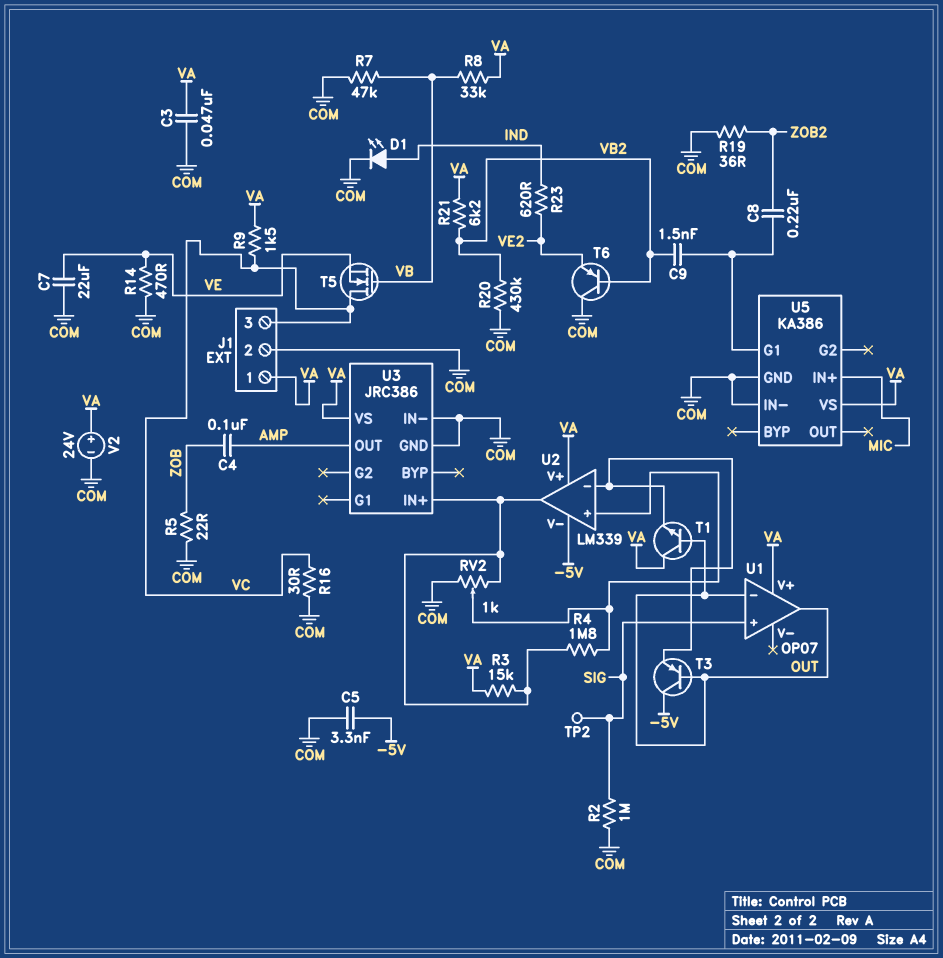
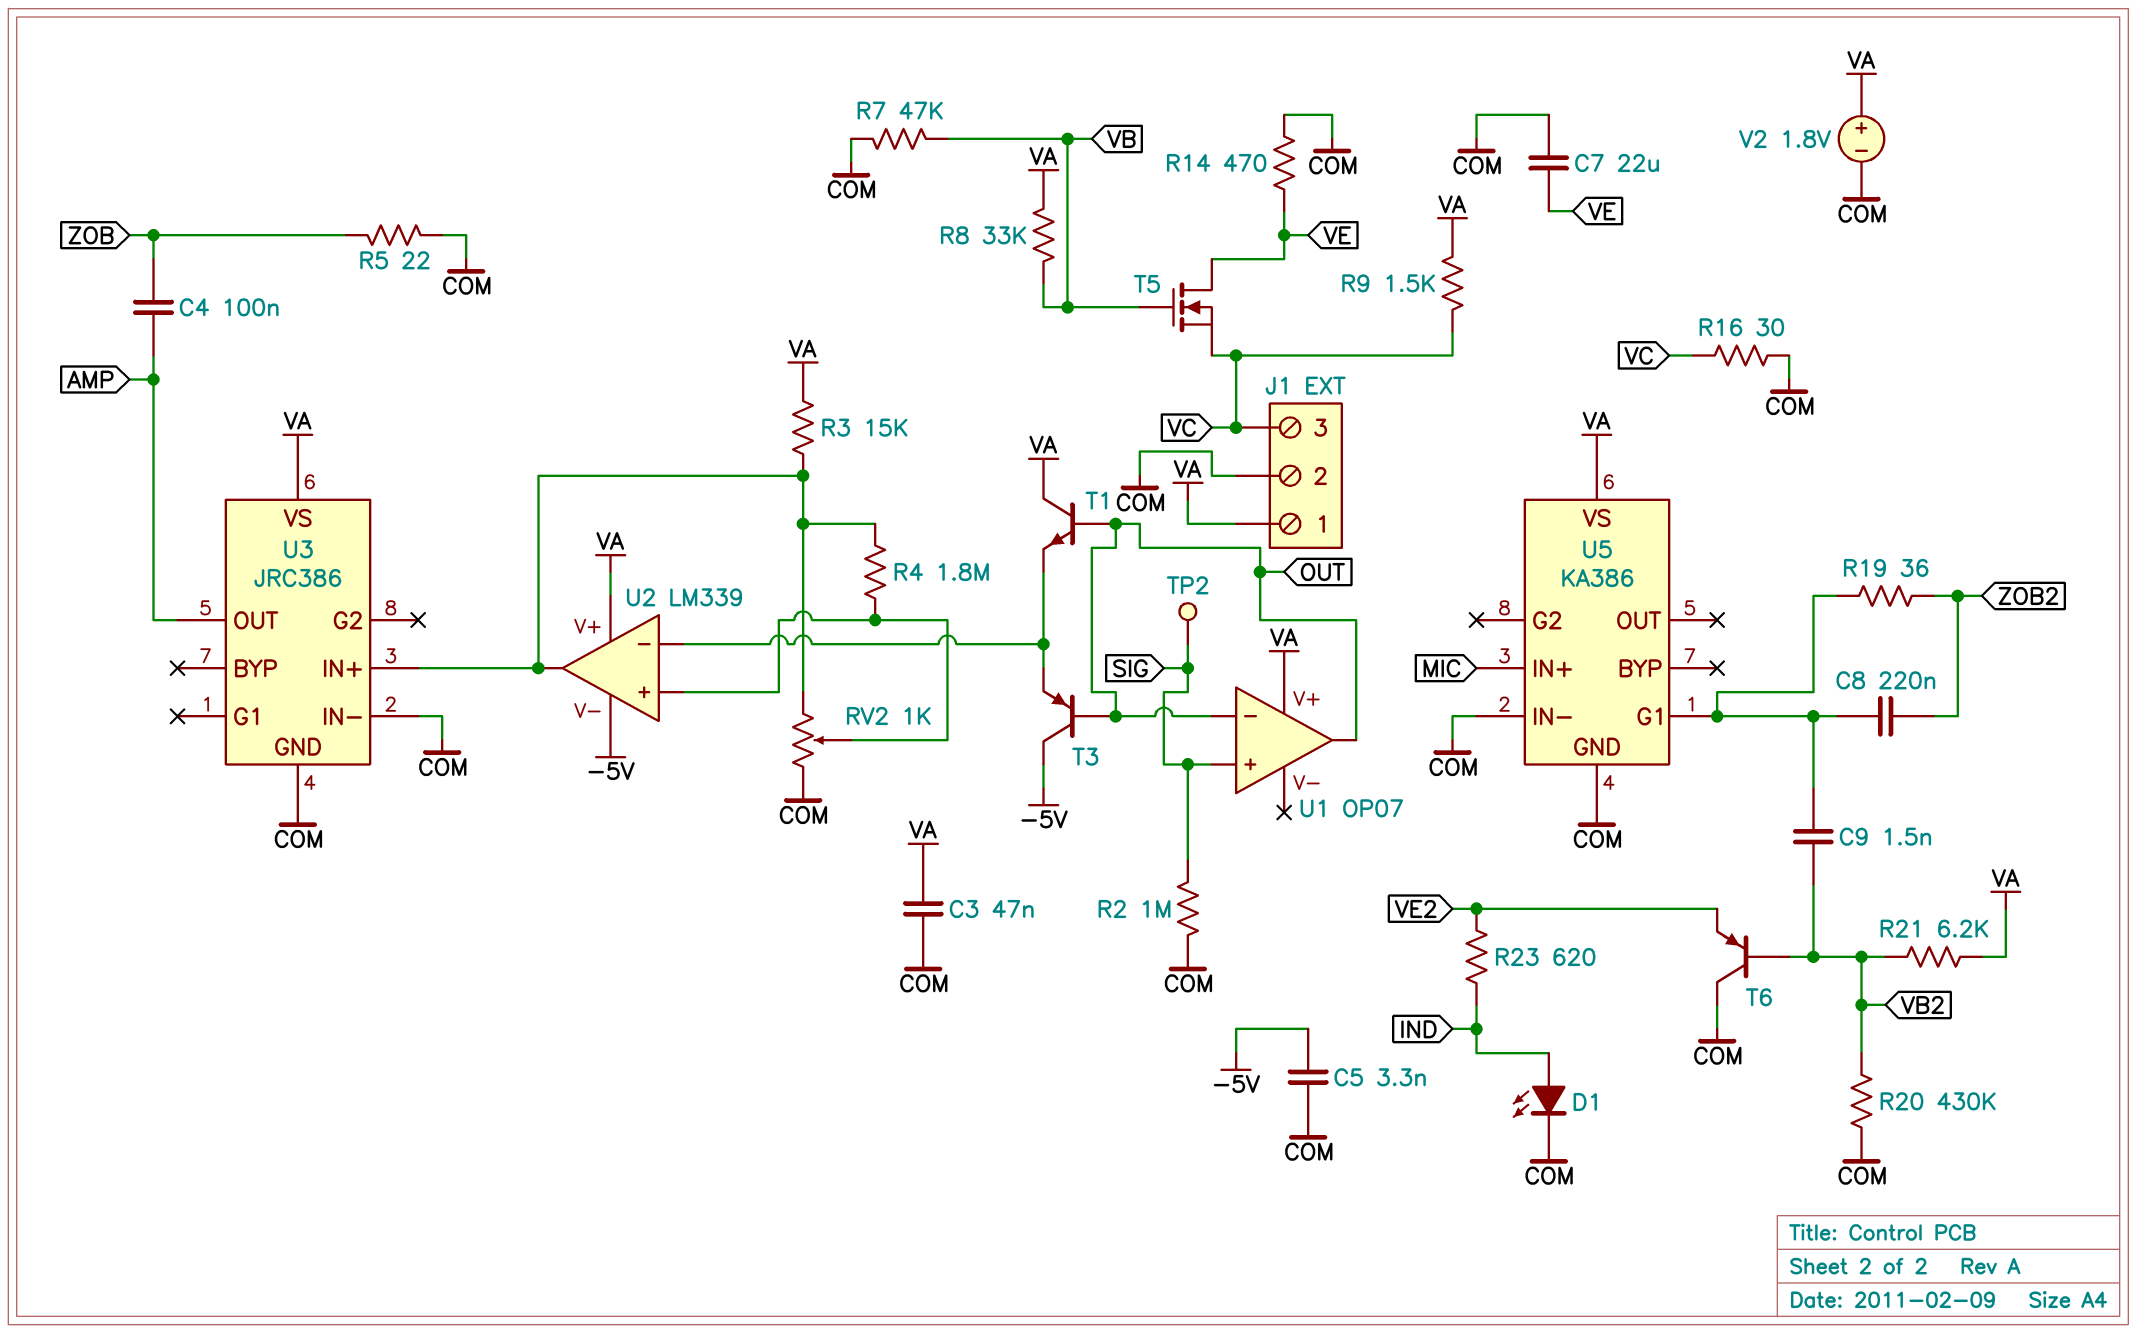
R19: 36 (COM, ZOB2) -> 36 (U5/G1, ZOB2)
T5: NMOS (G VB, D VC, S VE) -> NMOS (G VB, D VE, S VC)
V2: 24V (plus VA, minus COM) -> 1.8V (plus VA, minus COM)

